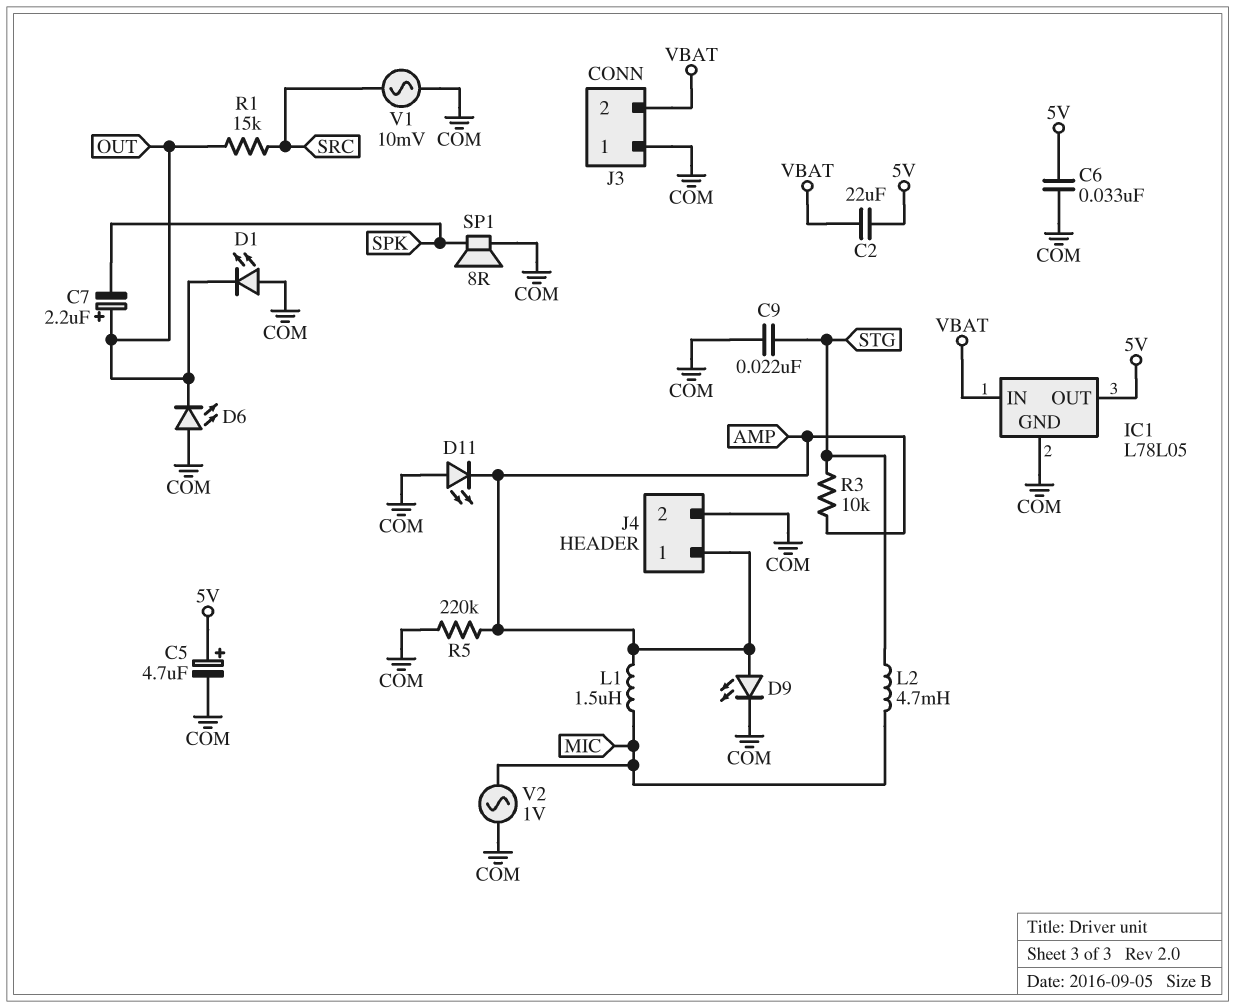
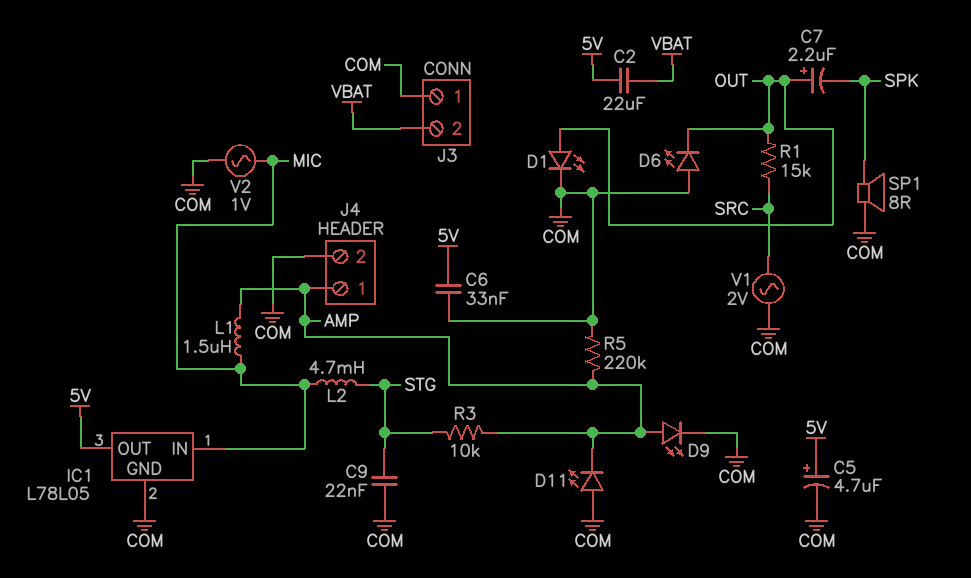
D1: LED (A COM, K OUT) -> LED (A OUT, K COM)
IC1 pin IN: VBAT -> MIC
V1: AC 10mV (COM, SRC) -> AC 2V (COM, SRC)

